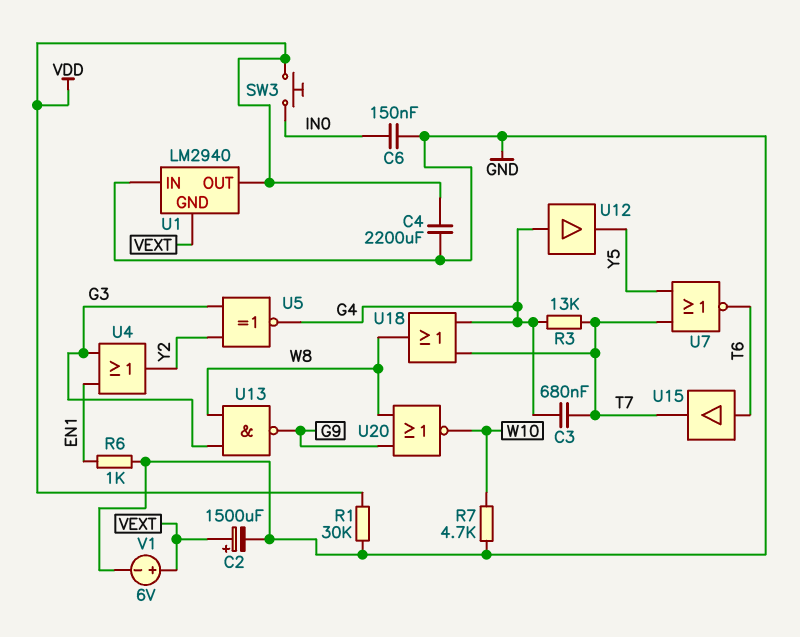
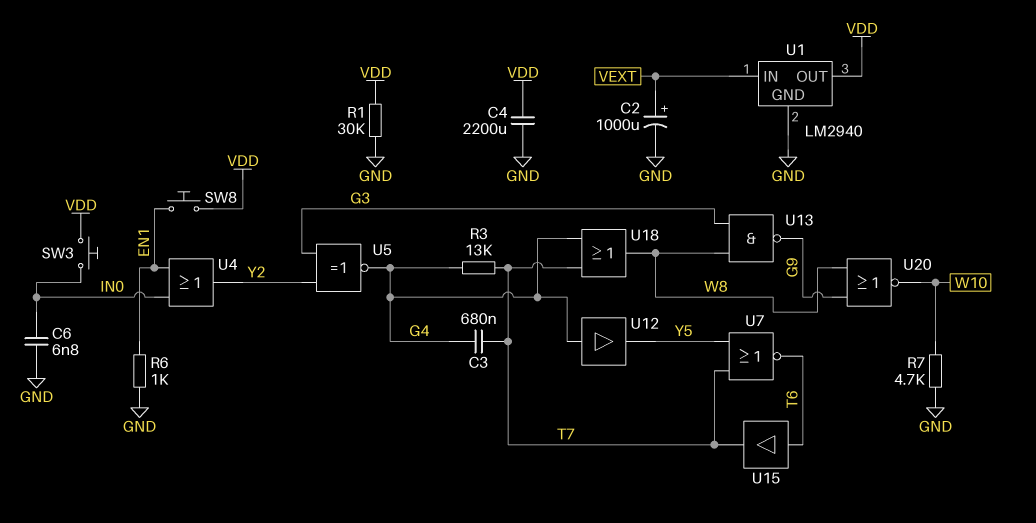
C2: 1500uF (plus VEXT, minus GND) -> 1000uF (plus VEXT, minus GND)
C6: 150nF (GND, IN0) -> 6.8nF (GND, IN0)
SW8: none -> button (EN1, VDD)
U1 pin GND: VEXT -> GND
U1 pin IN: GND -> VEXT
U4: OR (in EN1, in G3, out Y2) -> OR (in EN1, in IN0, out Y2)
V1: 6V (plus VEXT, minus GND) -> none

